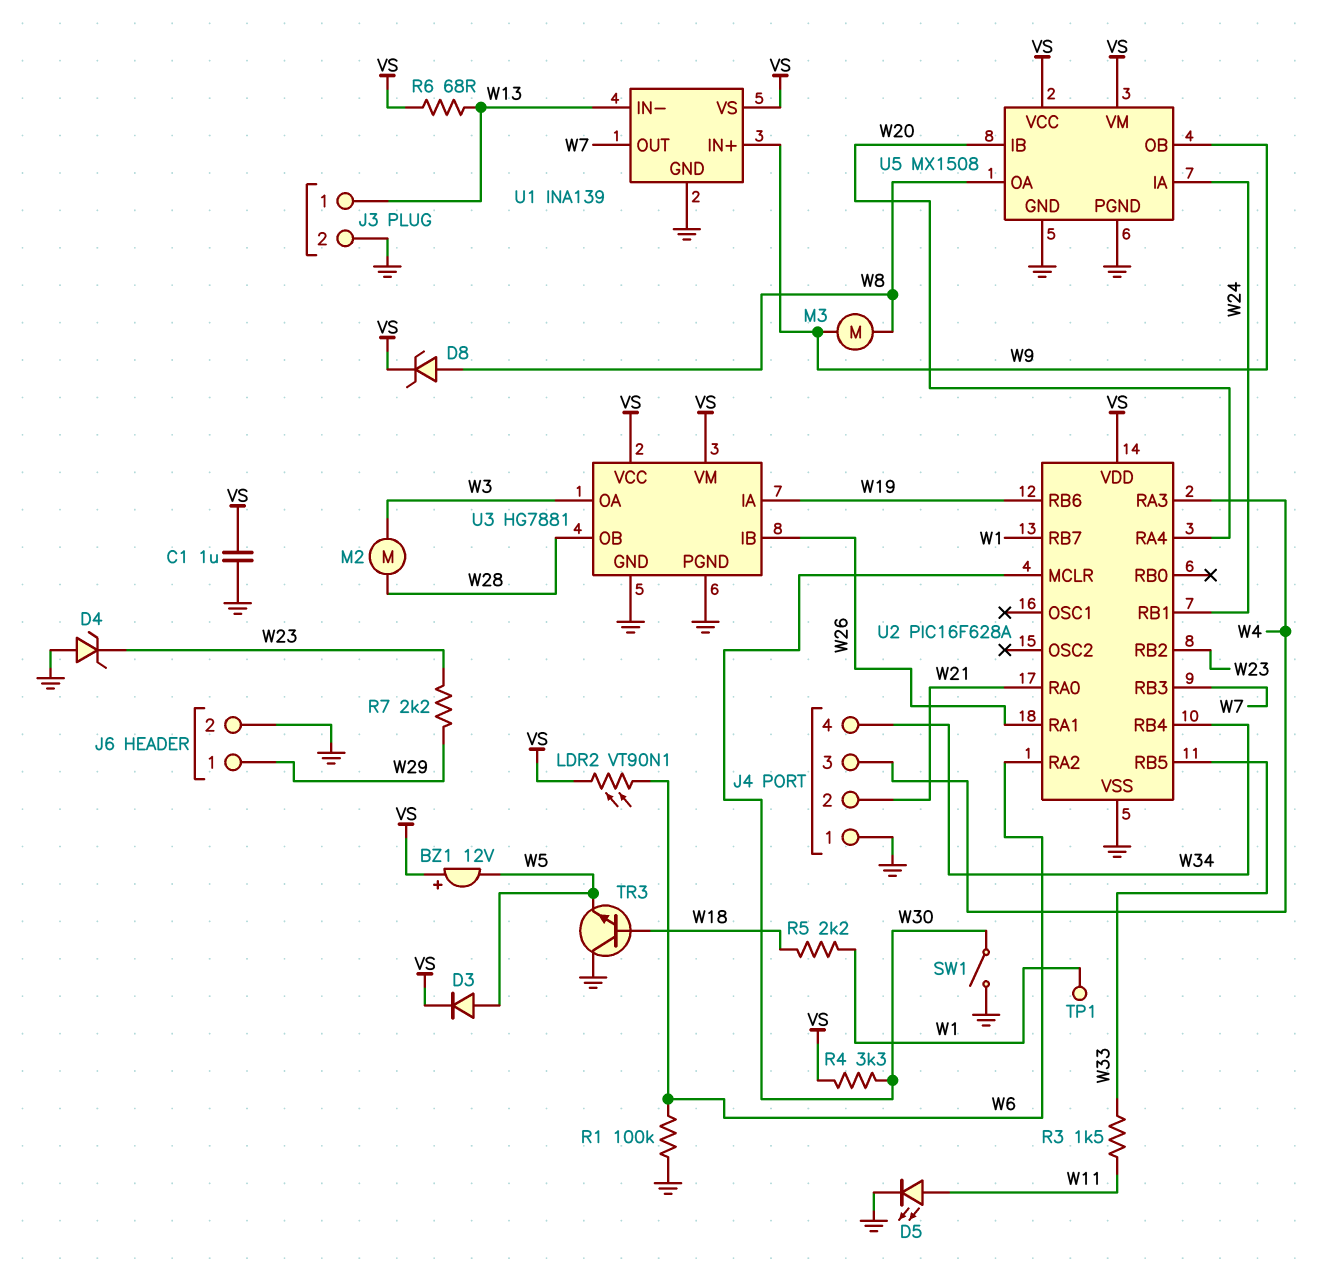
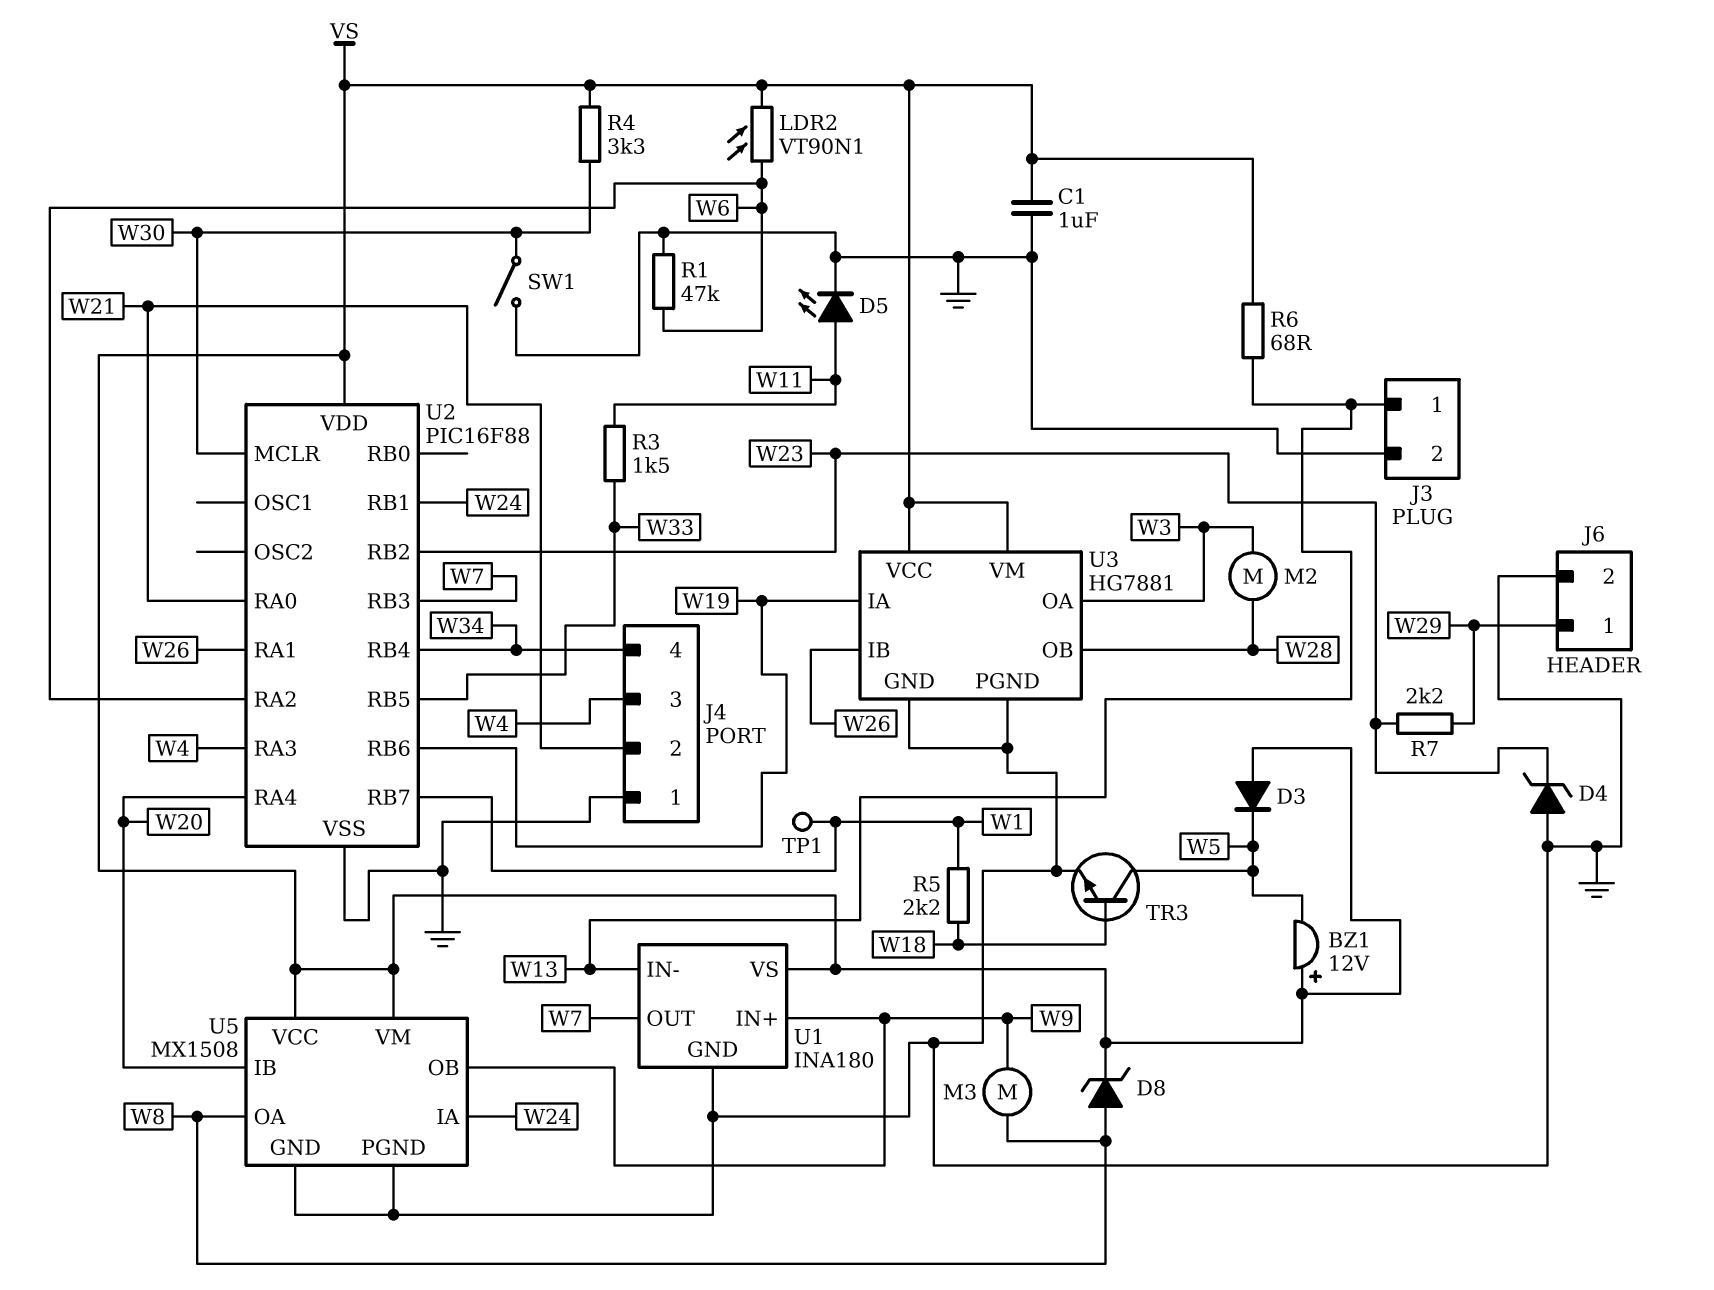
D3: diode (A W5, K VS) -> diode (A VS, K W5)
R1: 100k (GND, W6) -> 47k (GND, W6)
TR3: NPN (B W18, C GND, E W5) -> NPN (B W18, C W5, E GND)
U1: INA139 -> INA180
U2: PIC16F628A -> PIC16F88

